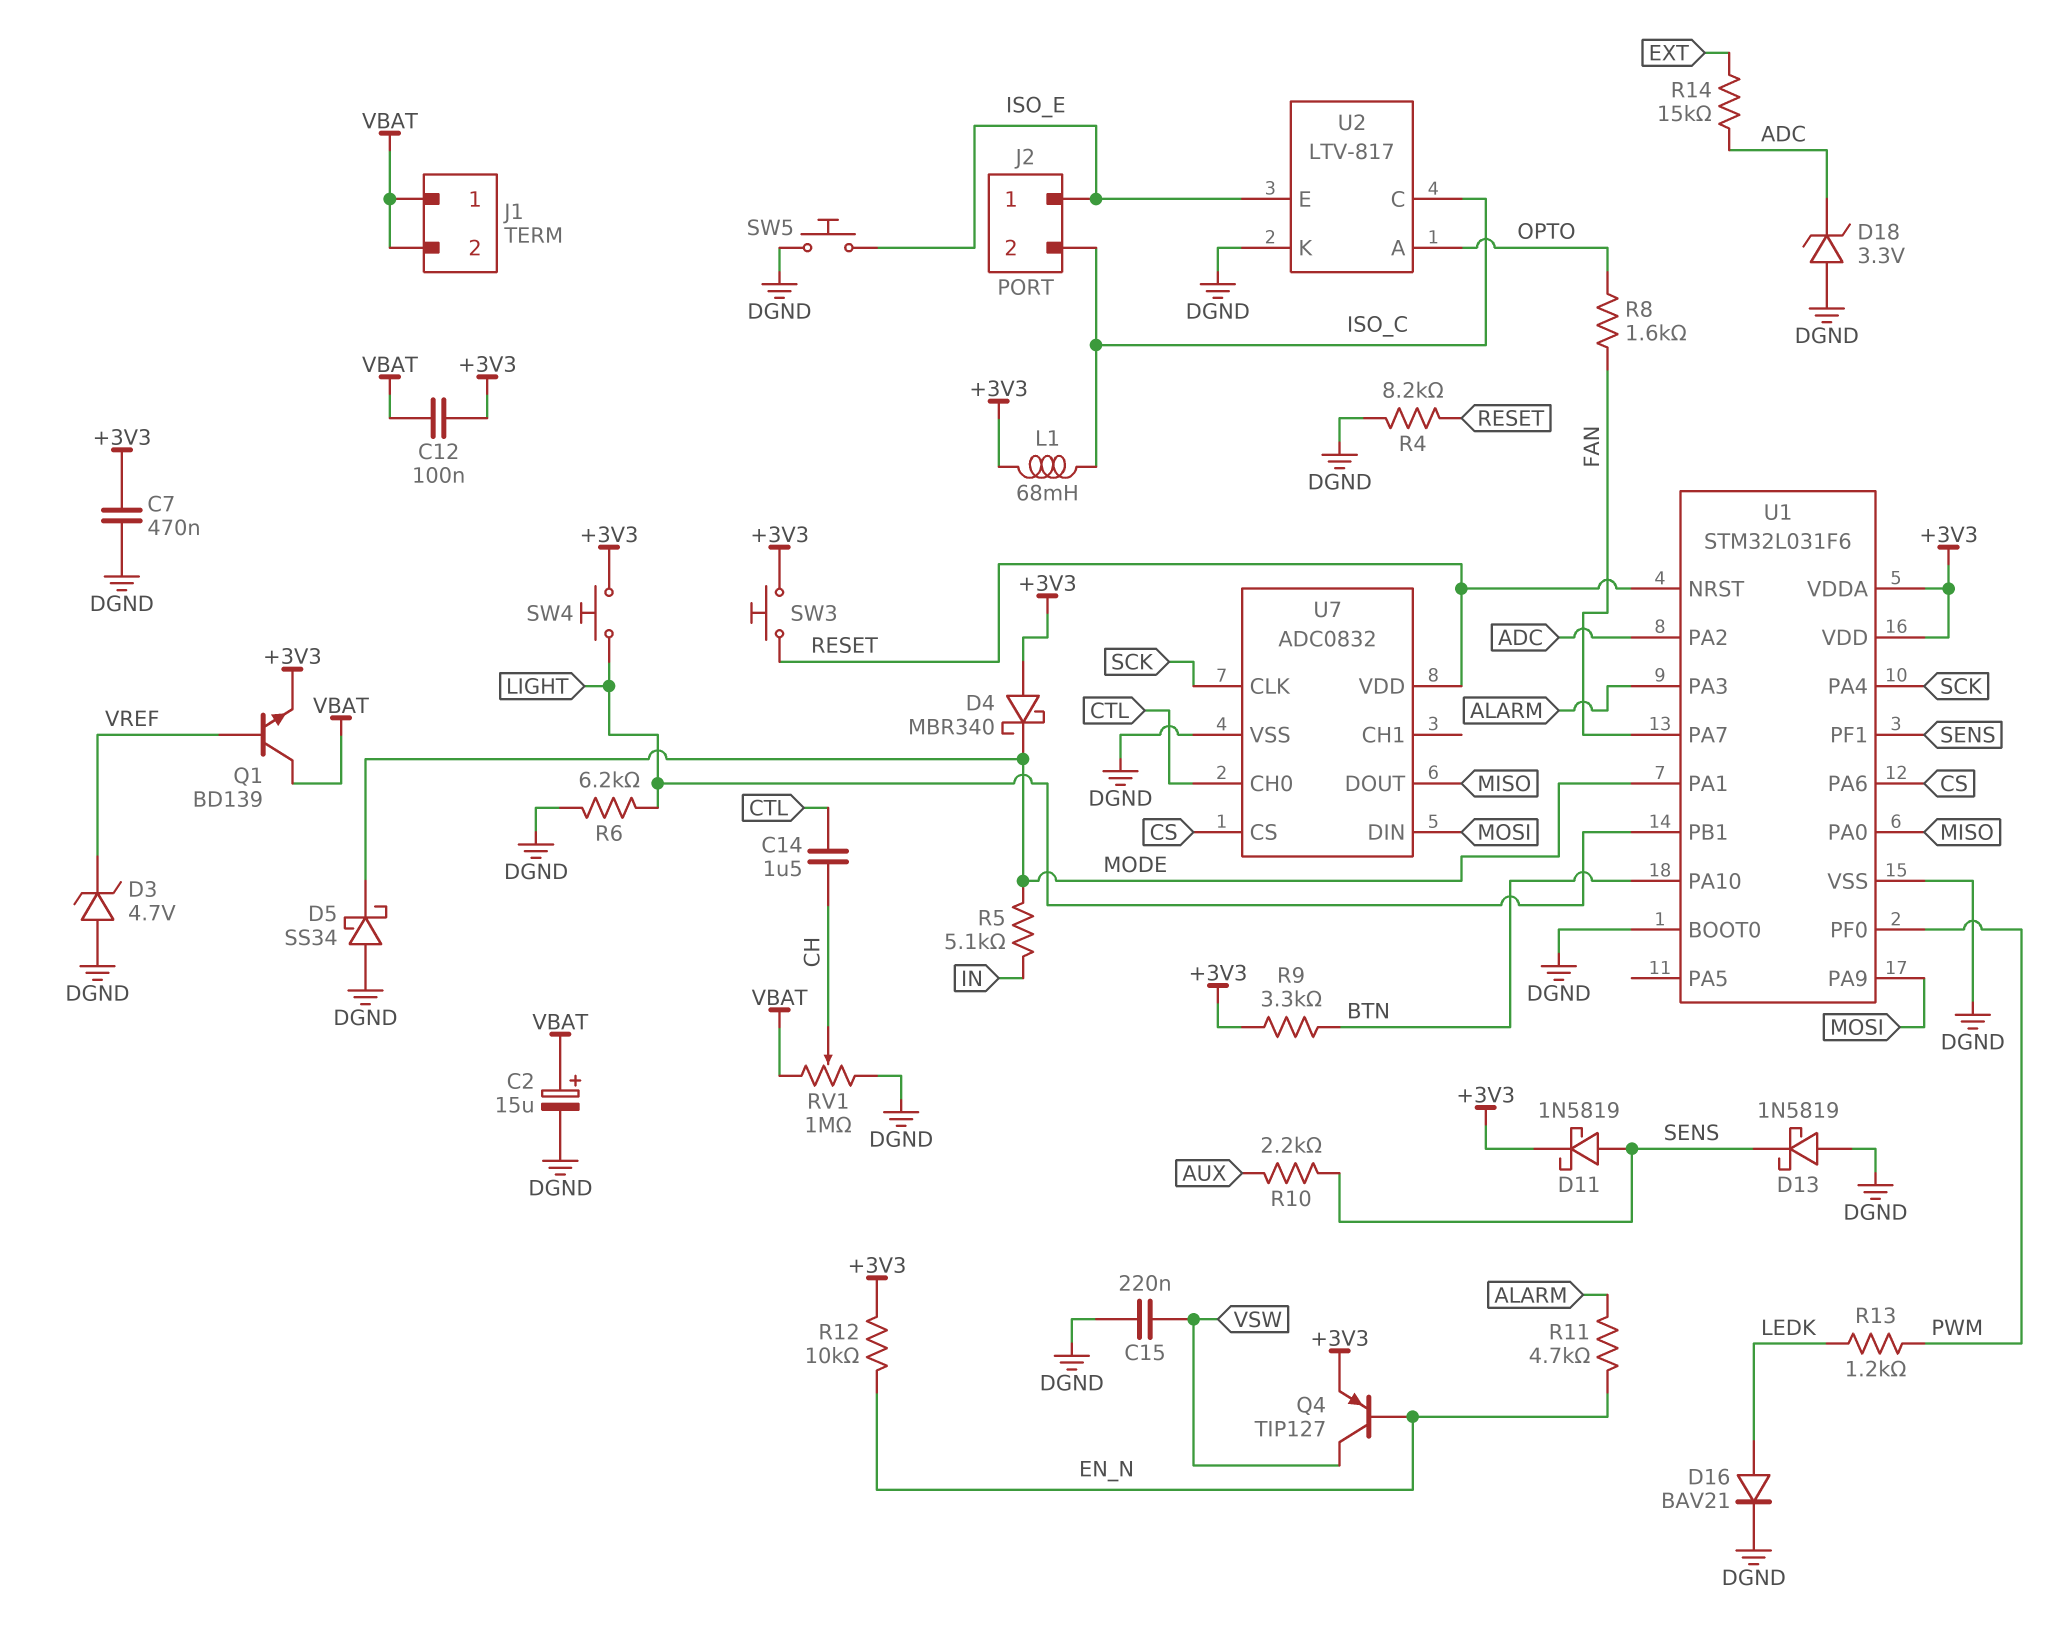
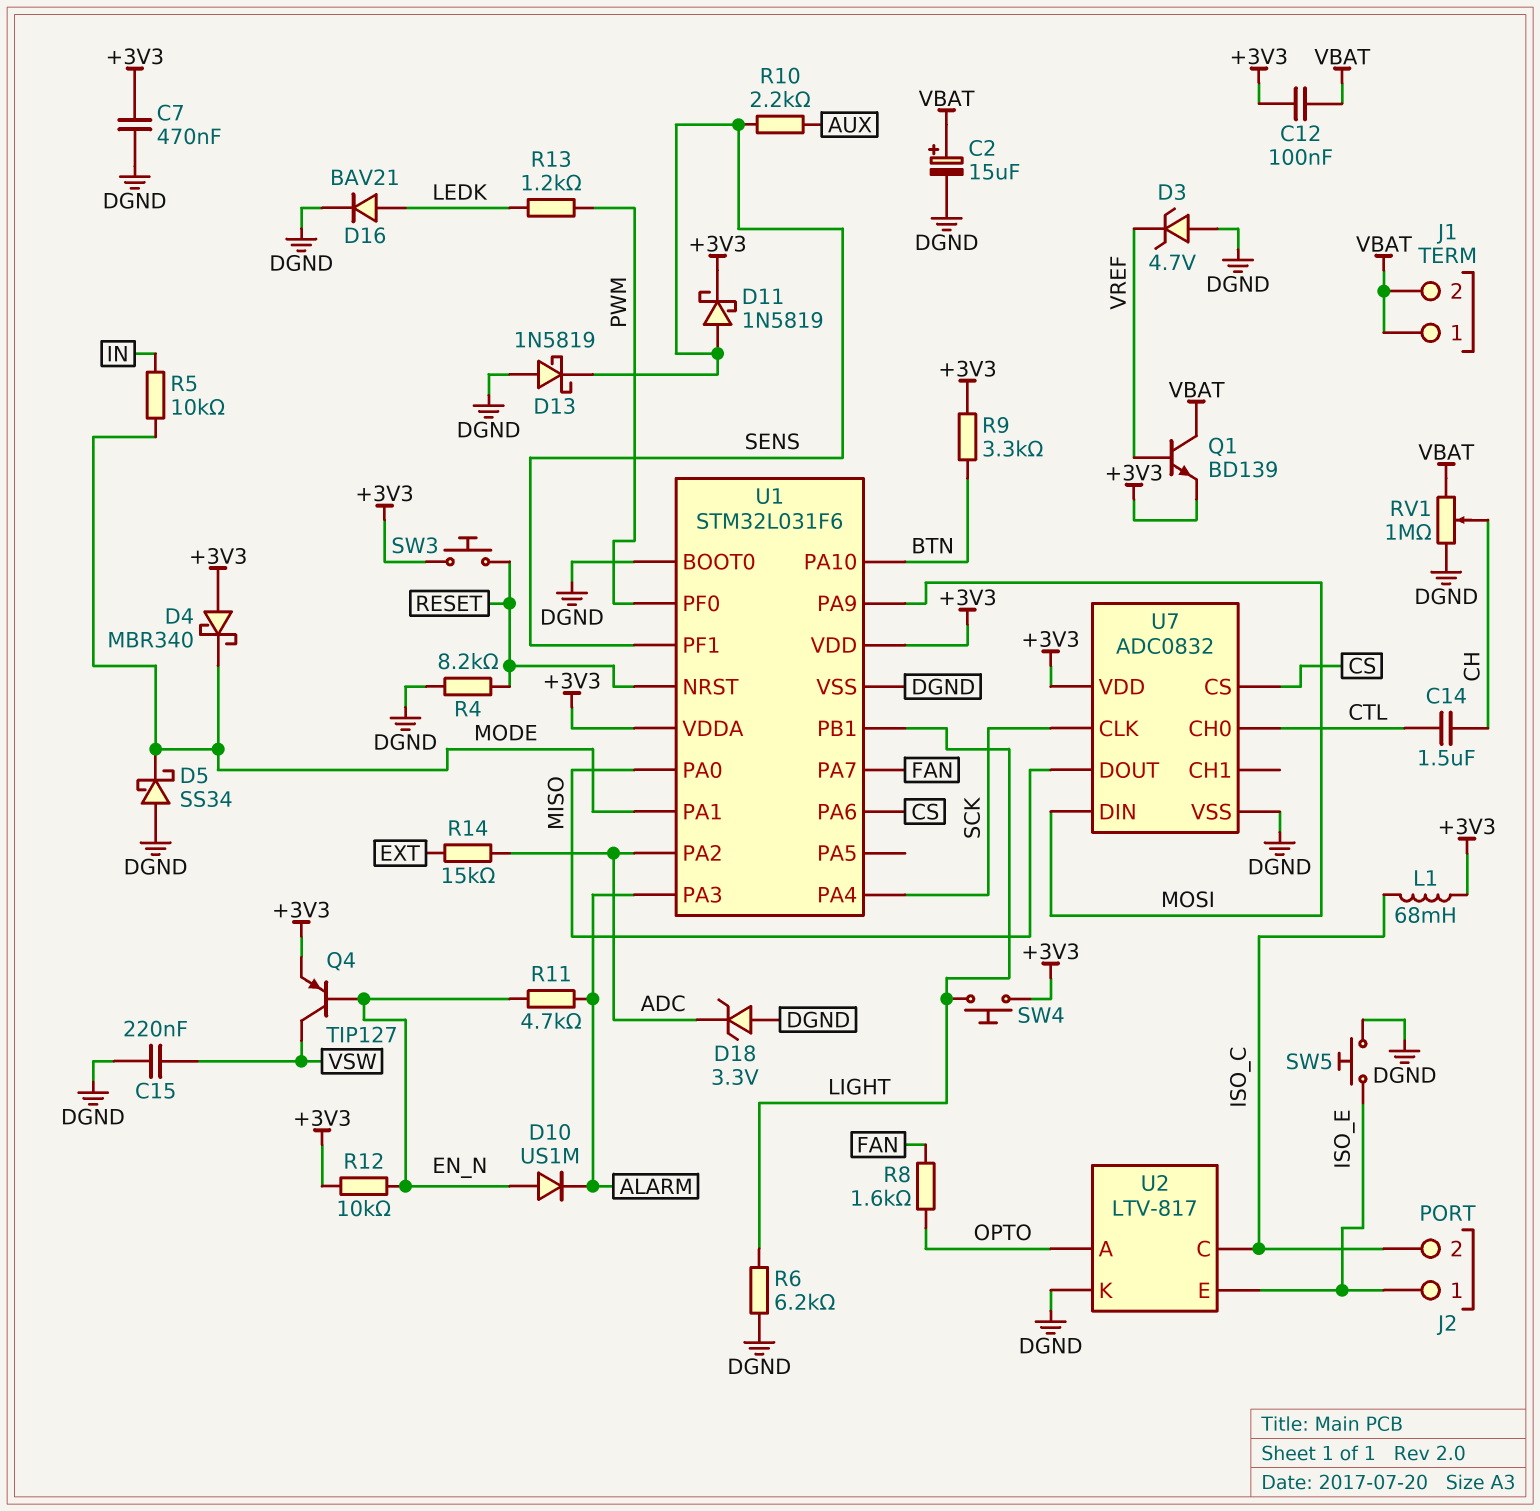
D10: none -> diode US1M (A EN_N, K ALARM)
R5: 5.1k (IN, MODE) -> 10k (IN, MODE)
U7 pin VDD: RESET -> +3V3

